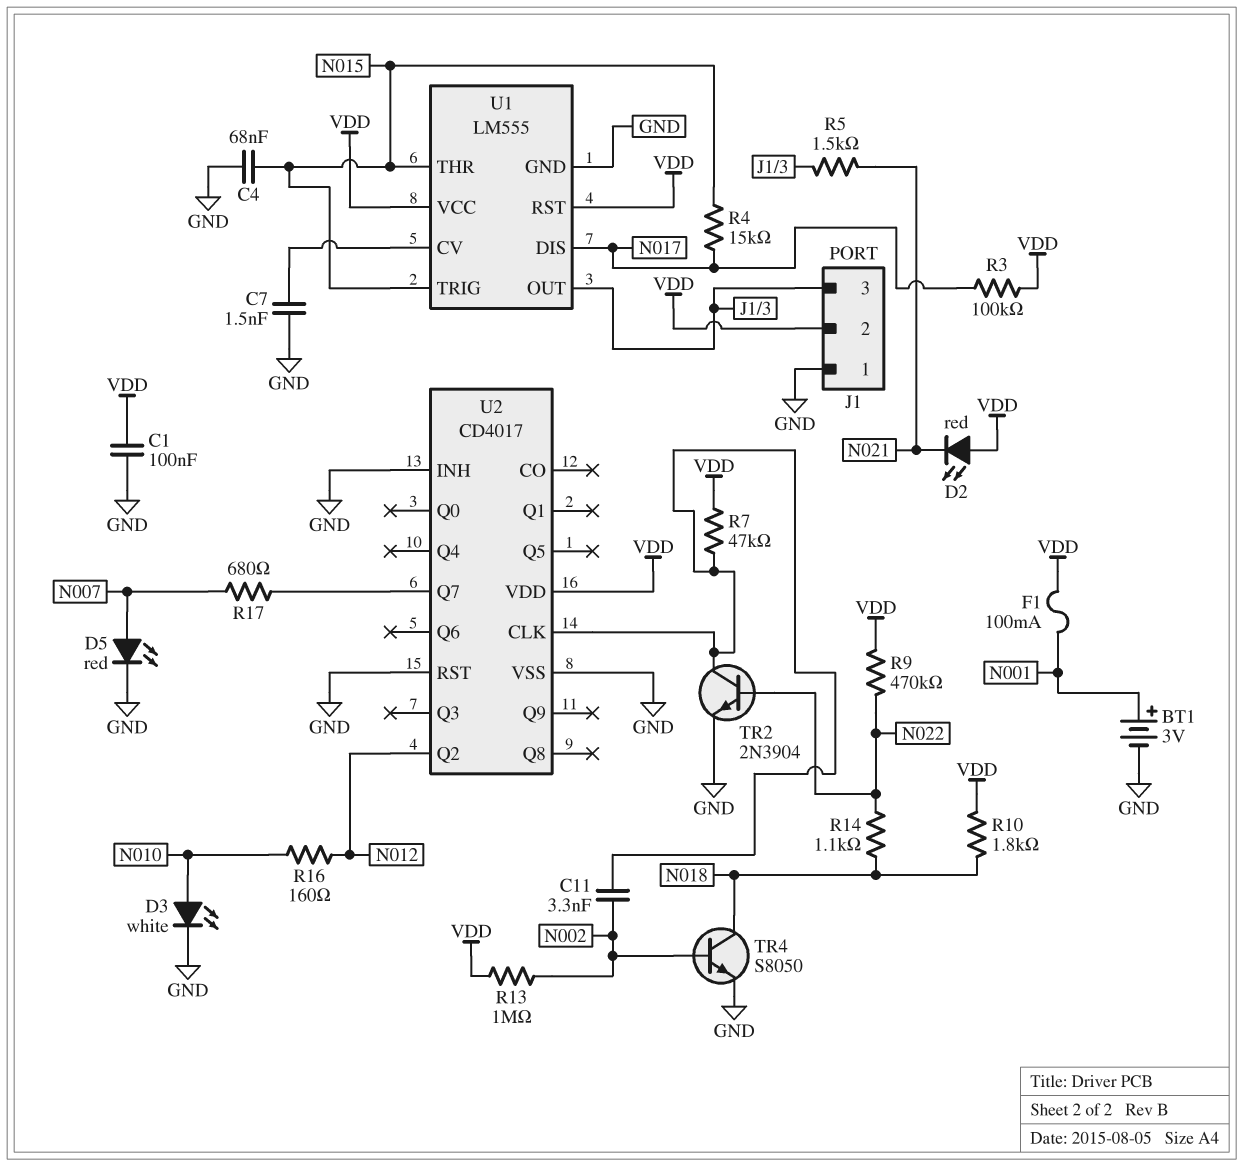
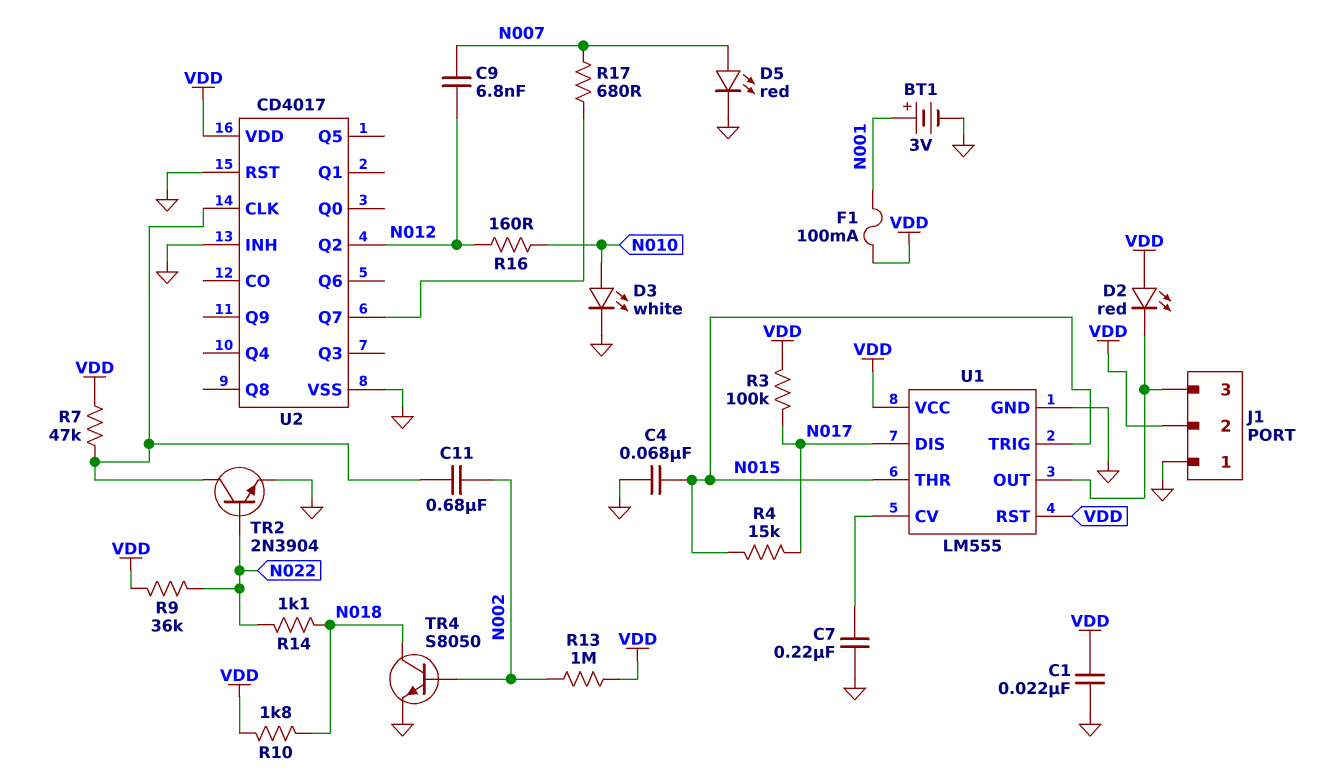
C1: 100nF (GND, VDD) -> 22nF (GND, VDD)
C7: 1.5nF (GND, U1/CV) -> 220nF (GND, U1/CV)
C9: none -> 6.8nF (N007, N012)
C11: 3.3nF (N002, U2/CLK) -> 680nF (N002, U2/CLK)
D2: LED red (A VDD, K N021) -> LED red (A VDD, K J1/3)
R5: 1.5k (J1/3, N021) -> none
R9: 470k (N022, VDD) -> 36k (N022, VDD)

